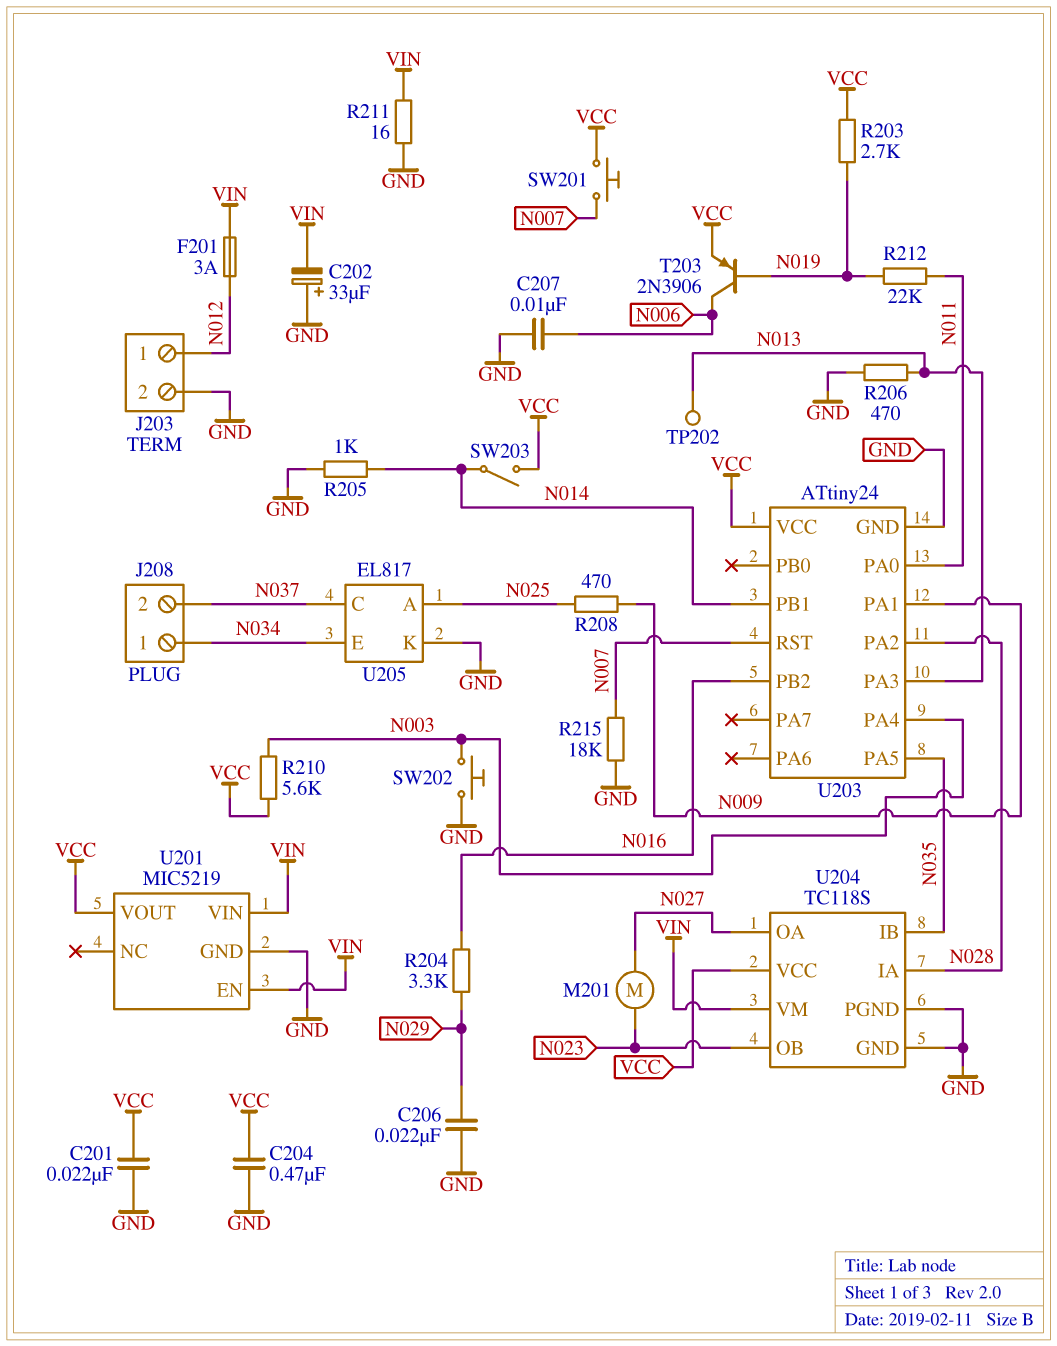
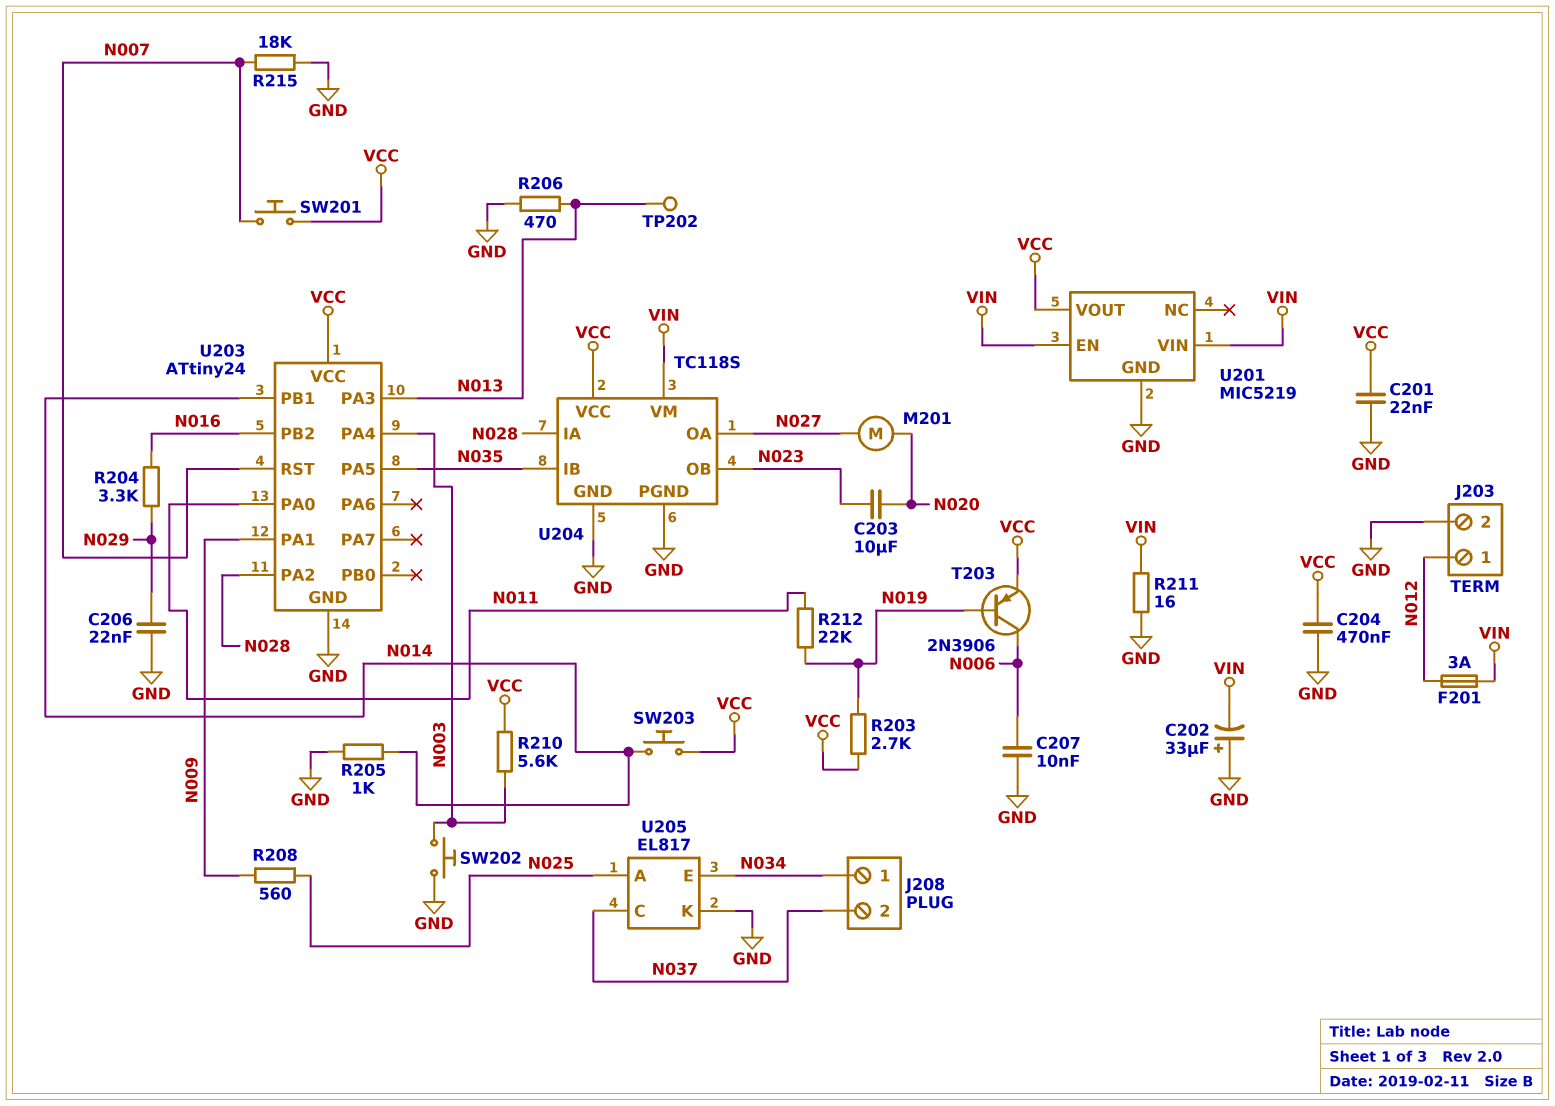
C203: none -> 10uF (N020, N023)
M201: motor (N023, N027) -> motor (N020, N027)
R208: 470 (N009, N025) -> 560 (N009, N025)
SW203: switch (N014, VCC) -> button (N014, VCC)

